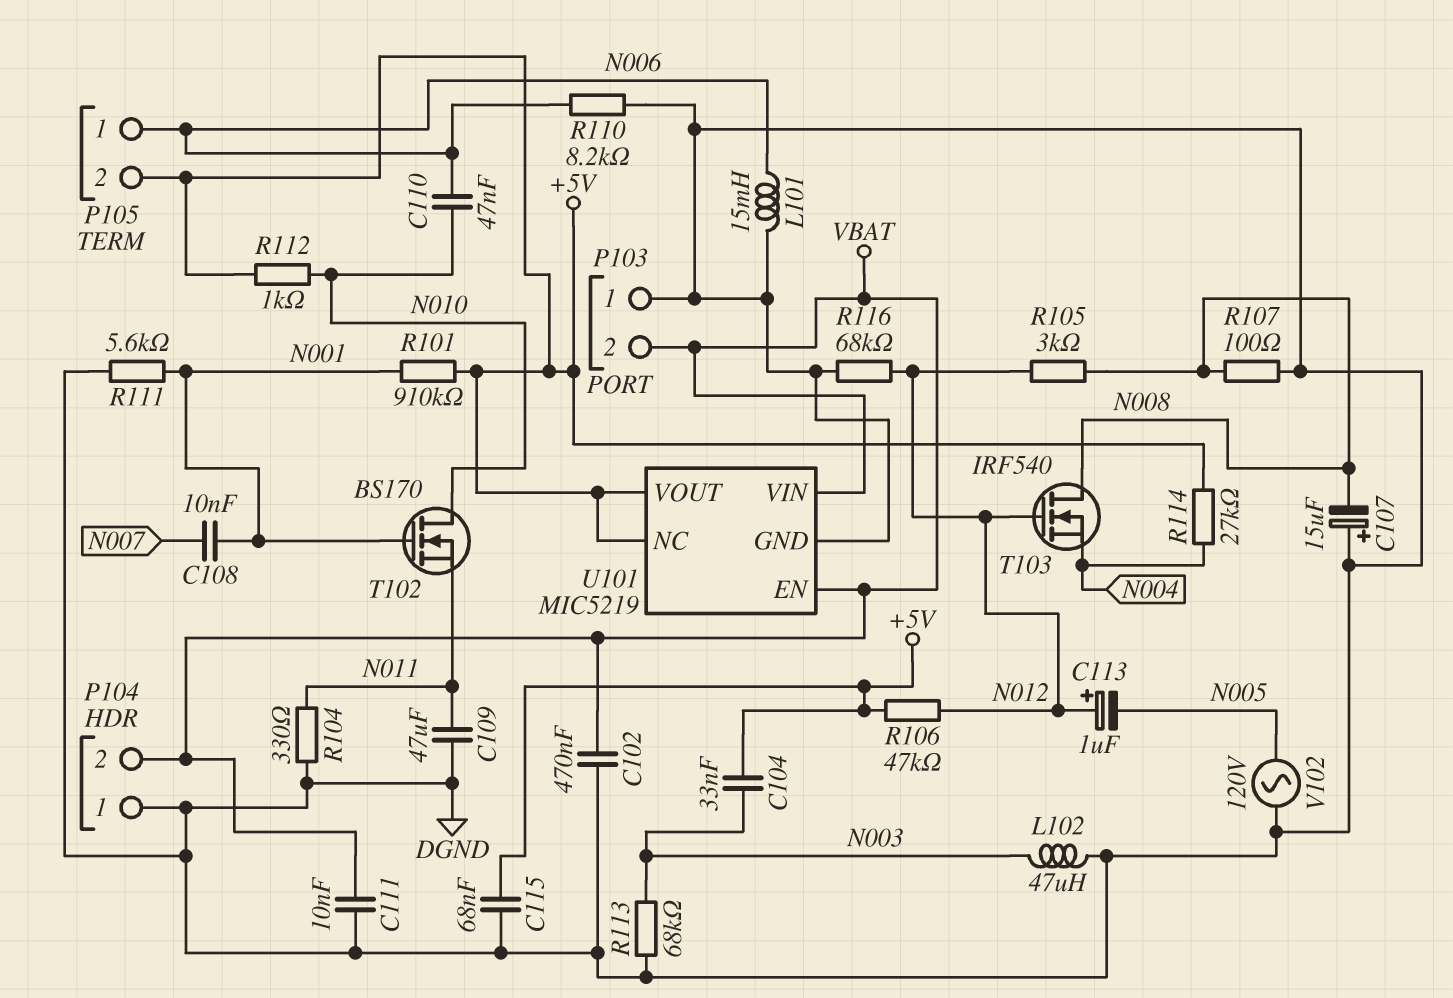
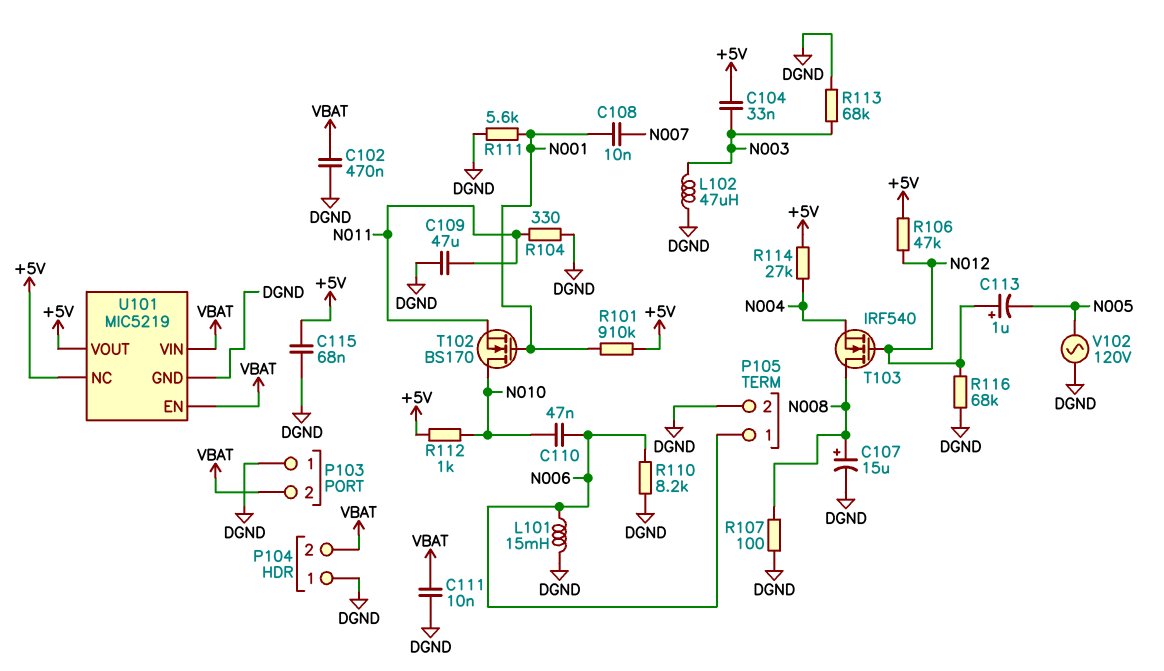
C107: 15uF (plus DGND, minus N008) -> 15uF (plus N008, minus DGND)
P105 pin 2: +5V -> DGND
R105: 3k (N008, N012) -> none

